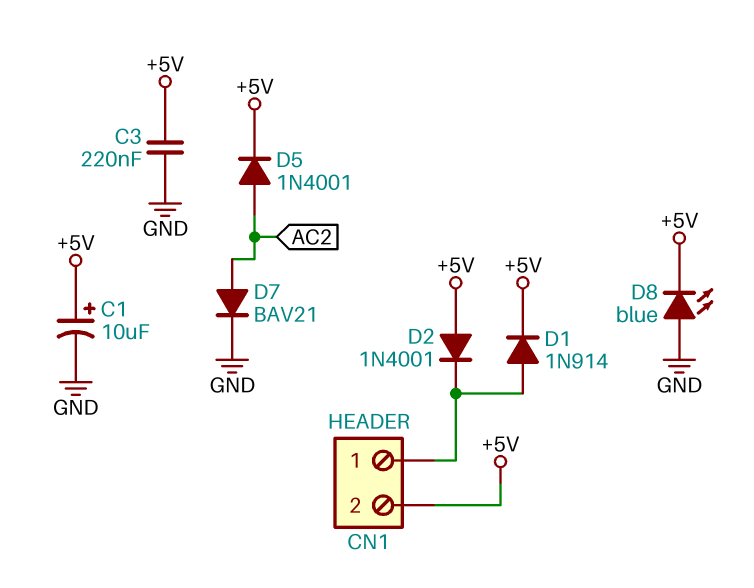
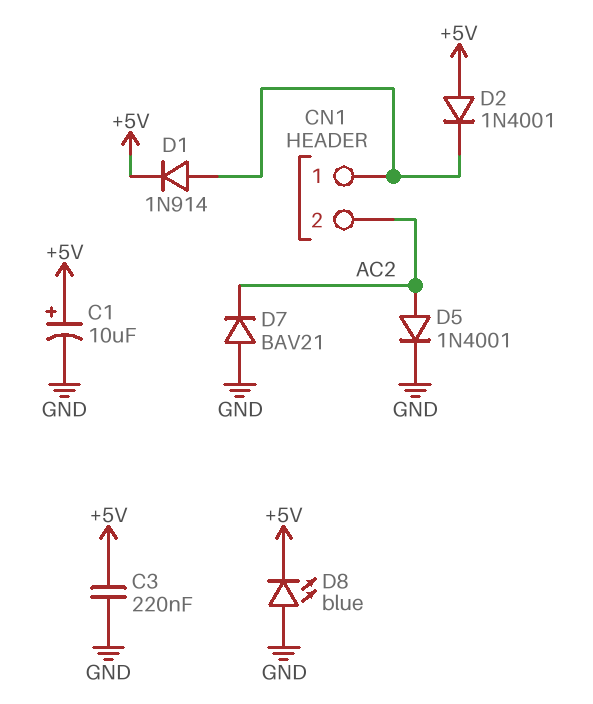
CN1 pin 2: +5V -> AC2
D5: diode 1N4001 (A AC2, K +5V) -> diode 1N4001 (A AC2, K GND)
D7: diode BAV21 (A AC2, K GND) -> diode BAV21 (A GND, K AC2)

